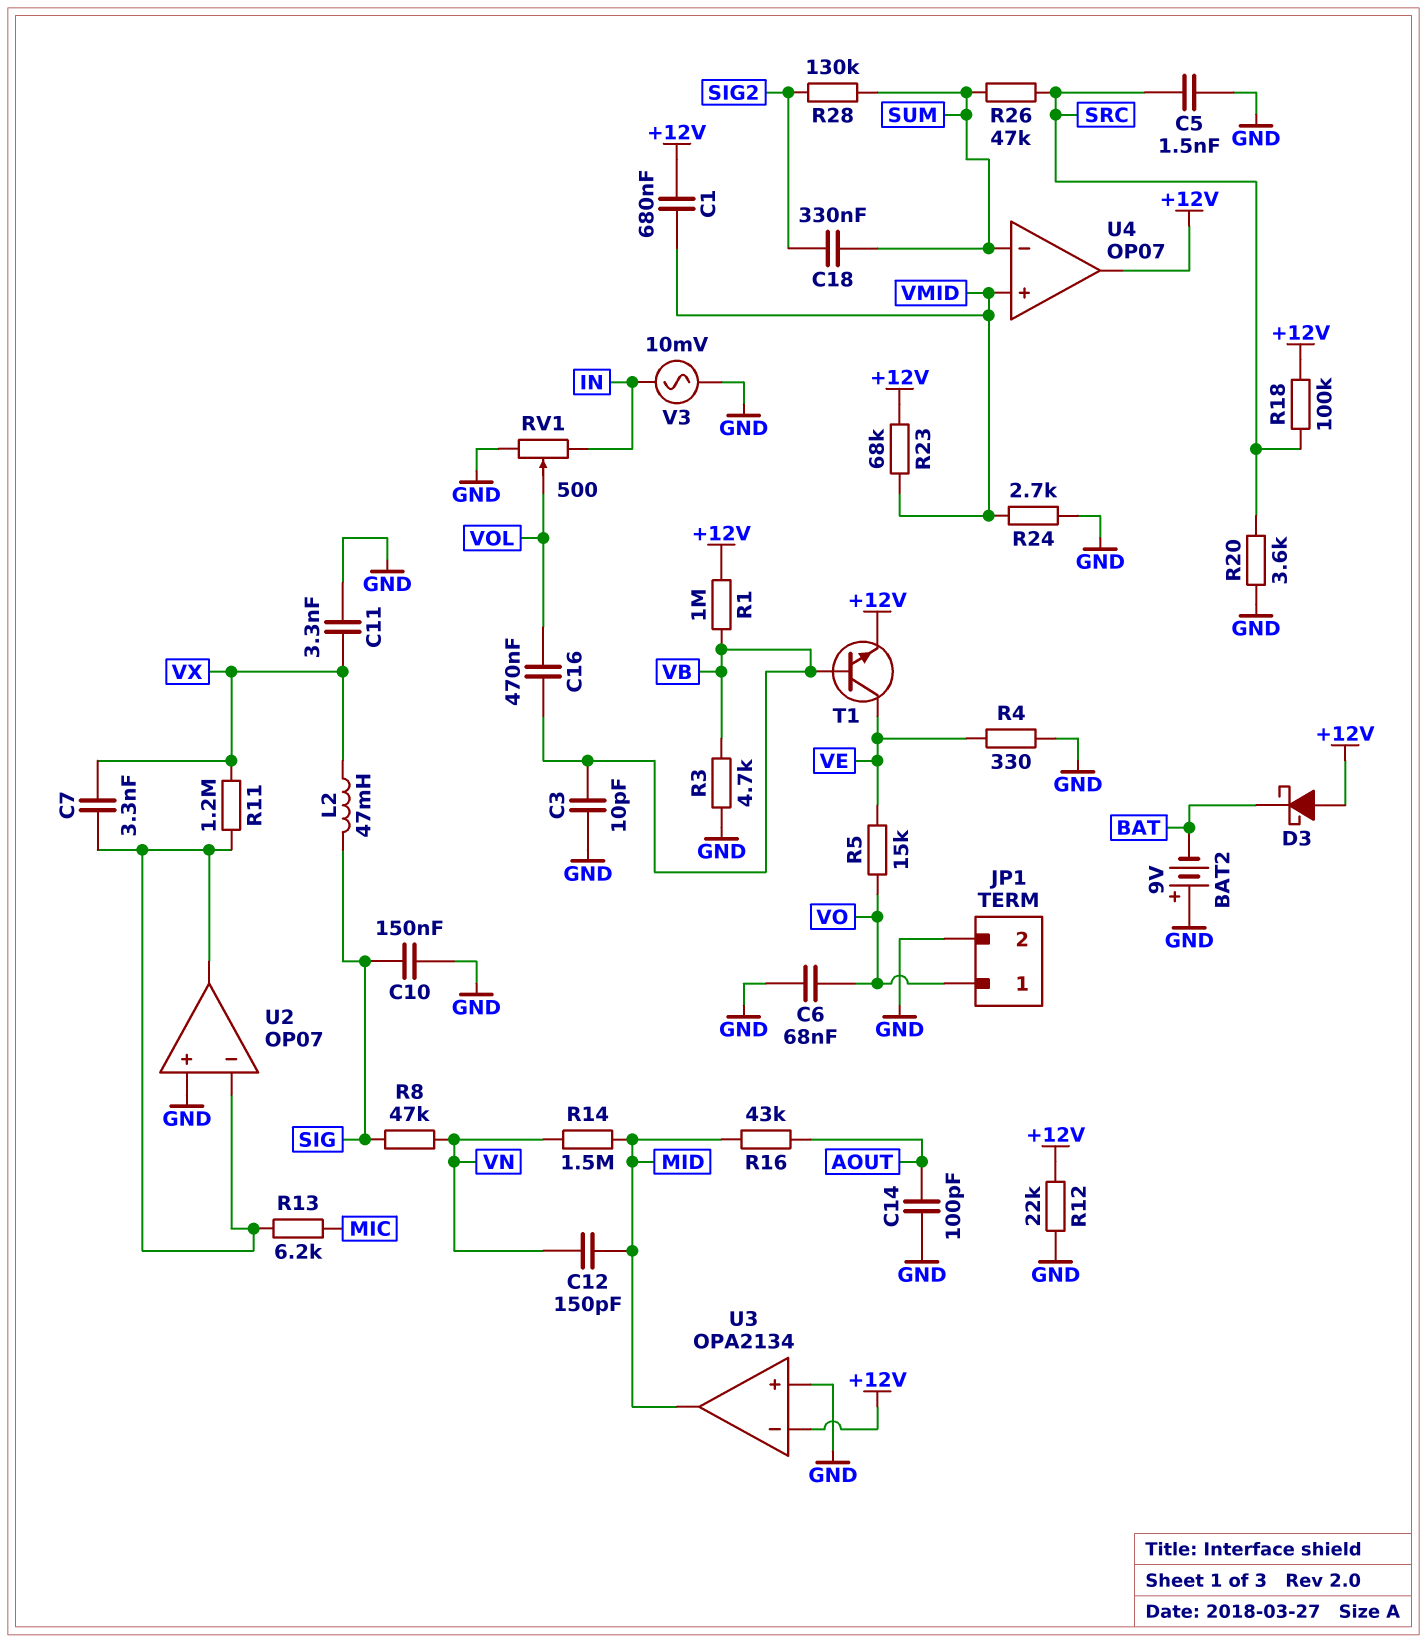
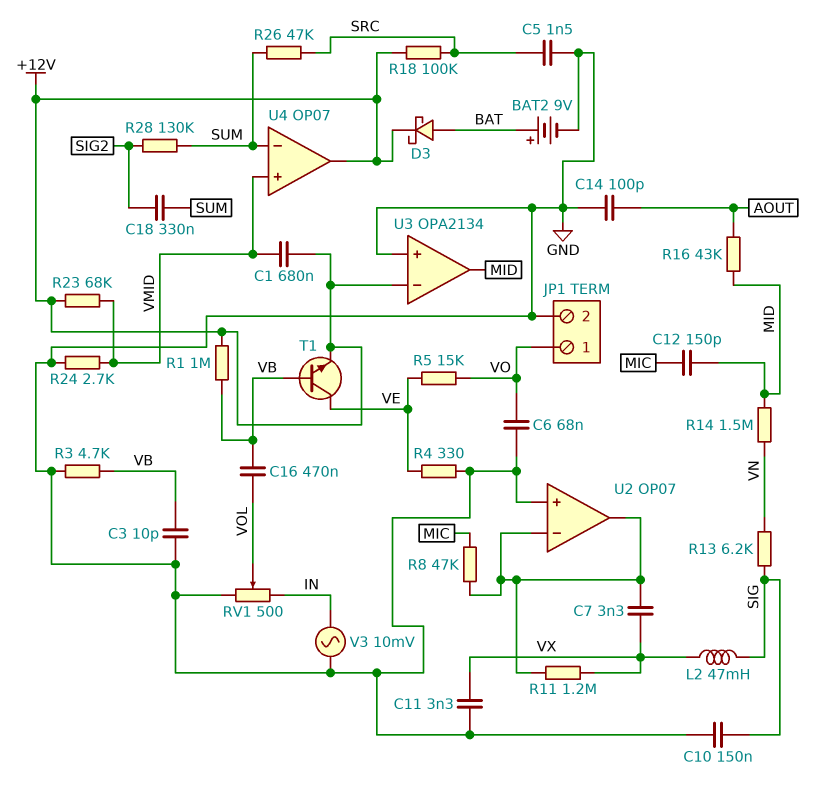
BAT2: 9V (plus GND, minus BAT) -> 9V (plus BAT, minus GND)
C12: 150pF (MID, VN) -> 150pF (MIC, MID)
D3: schottky (A +12V, K BAT) -> schottky (A BAT, K +12V)
R8: 47k (SIG, VN) -> 47k (MIC, U2/in-)
R12: 22k (+12V, GND) -> none
R13: 6.2k (MIC, U2/in-) -> 6.2k (SIG, VN)
R20: 3.6k (GND, SRC) -> none

